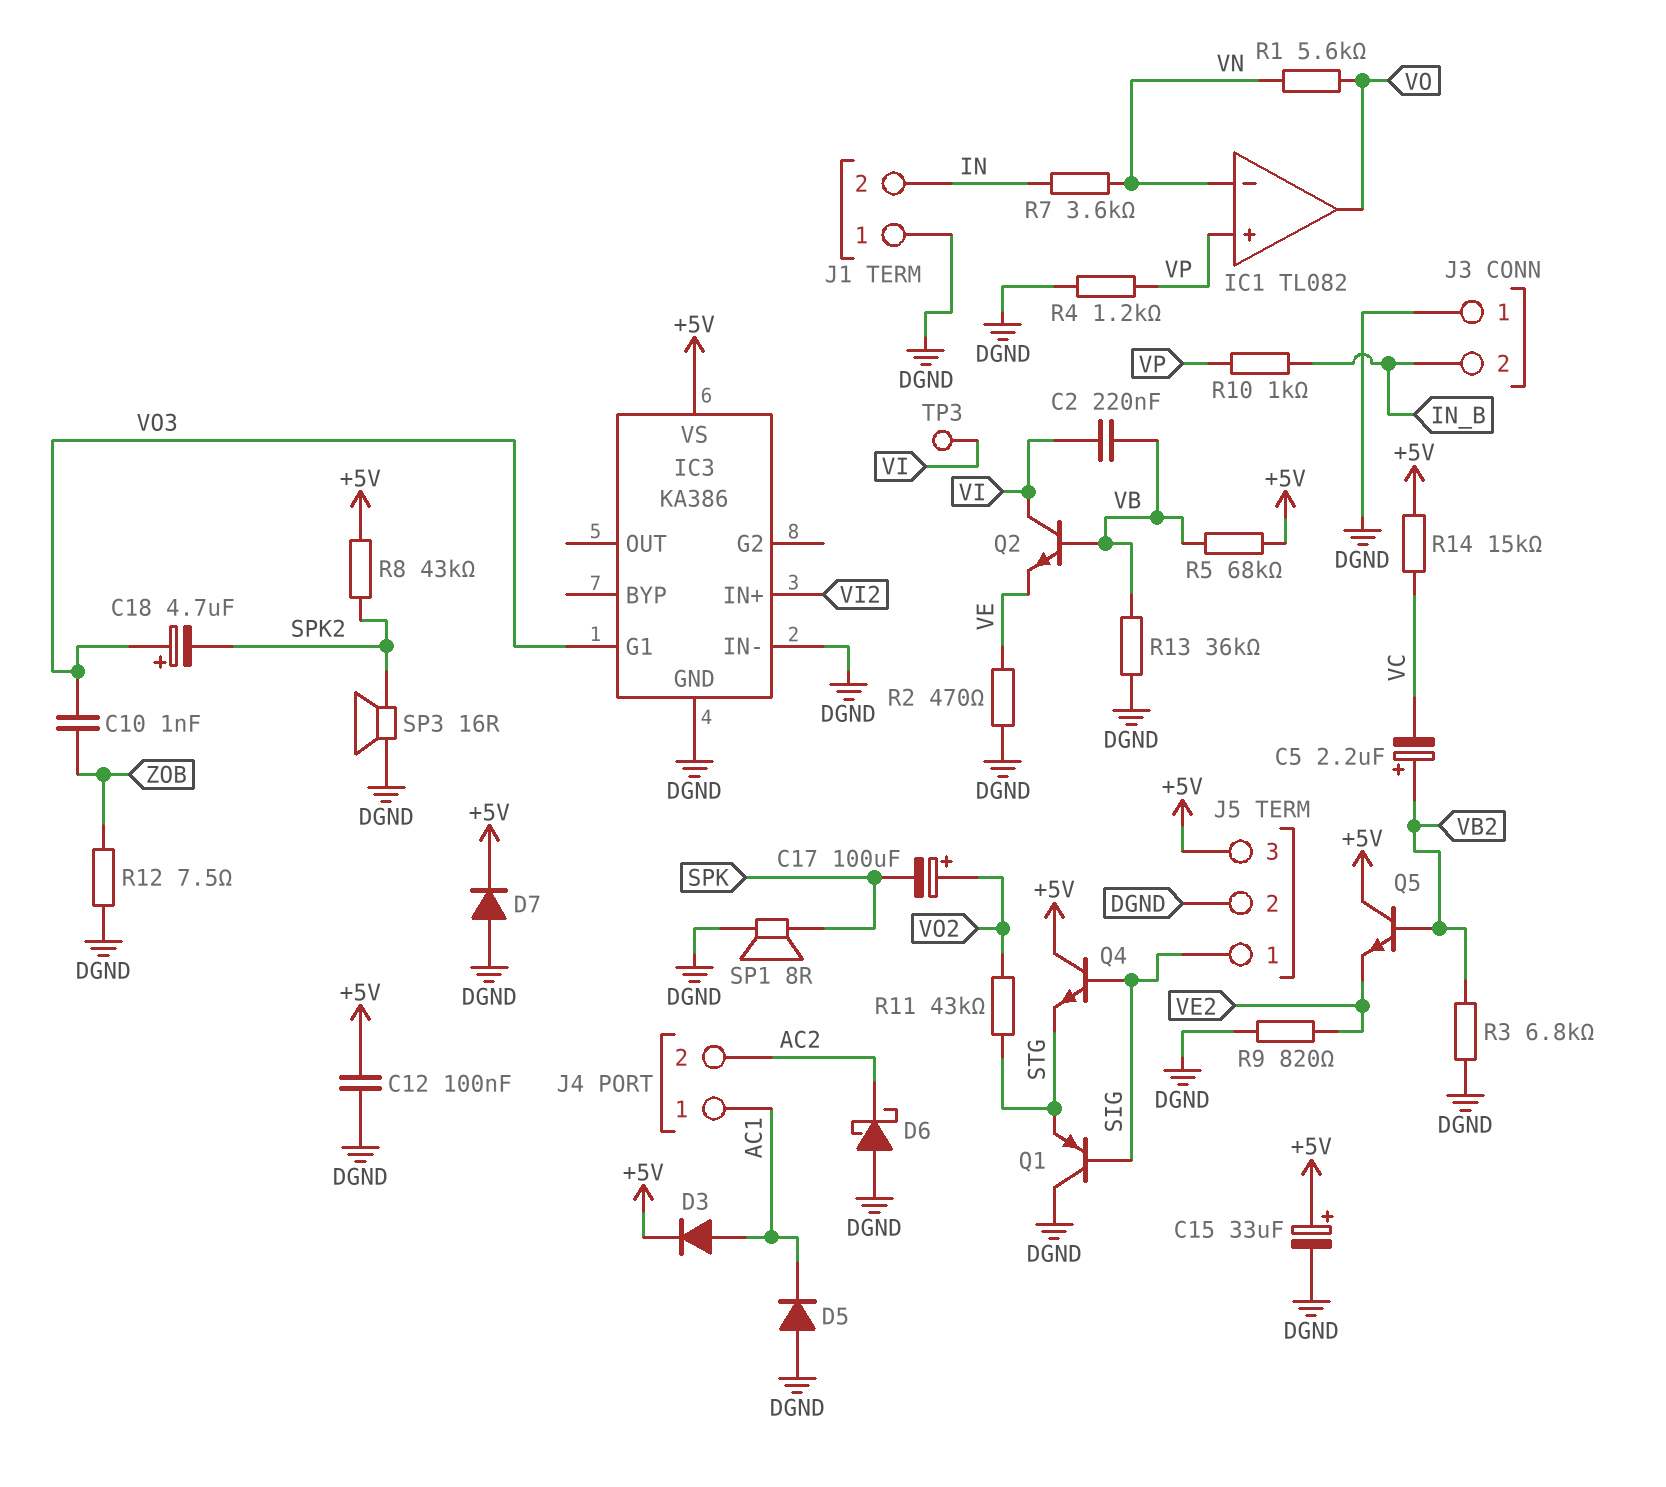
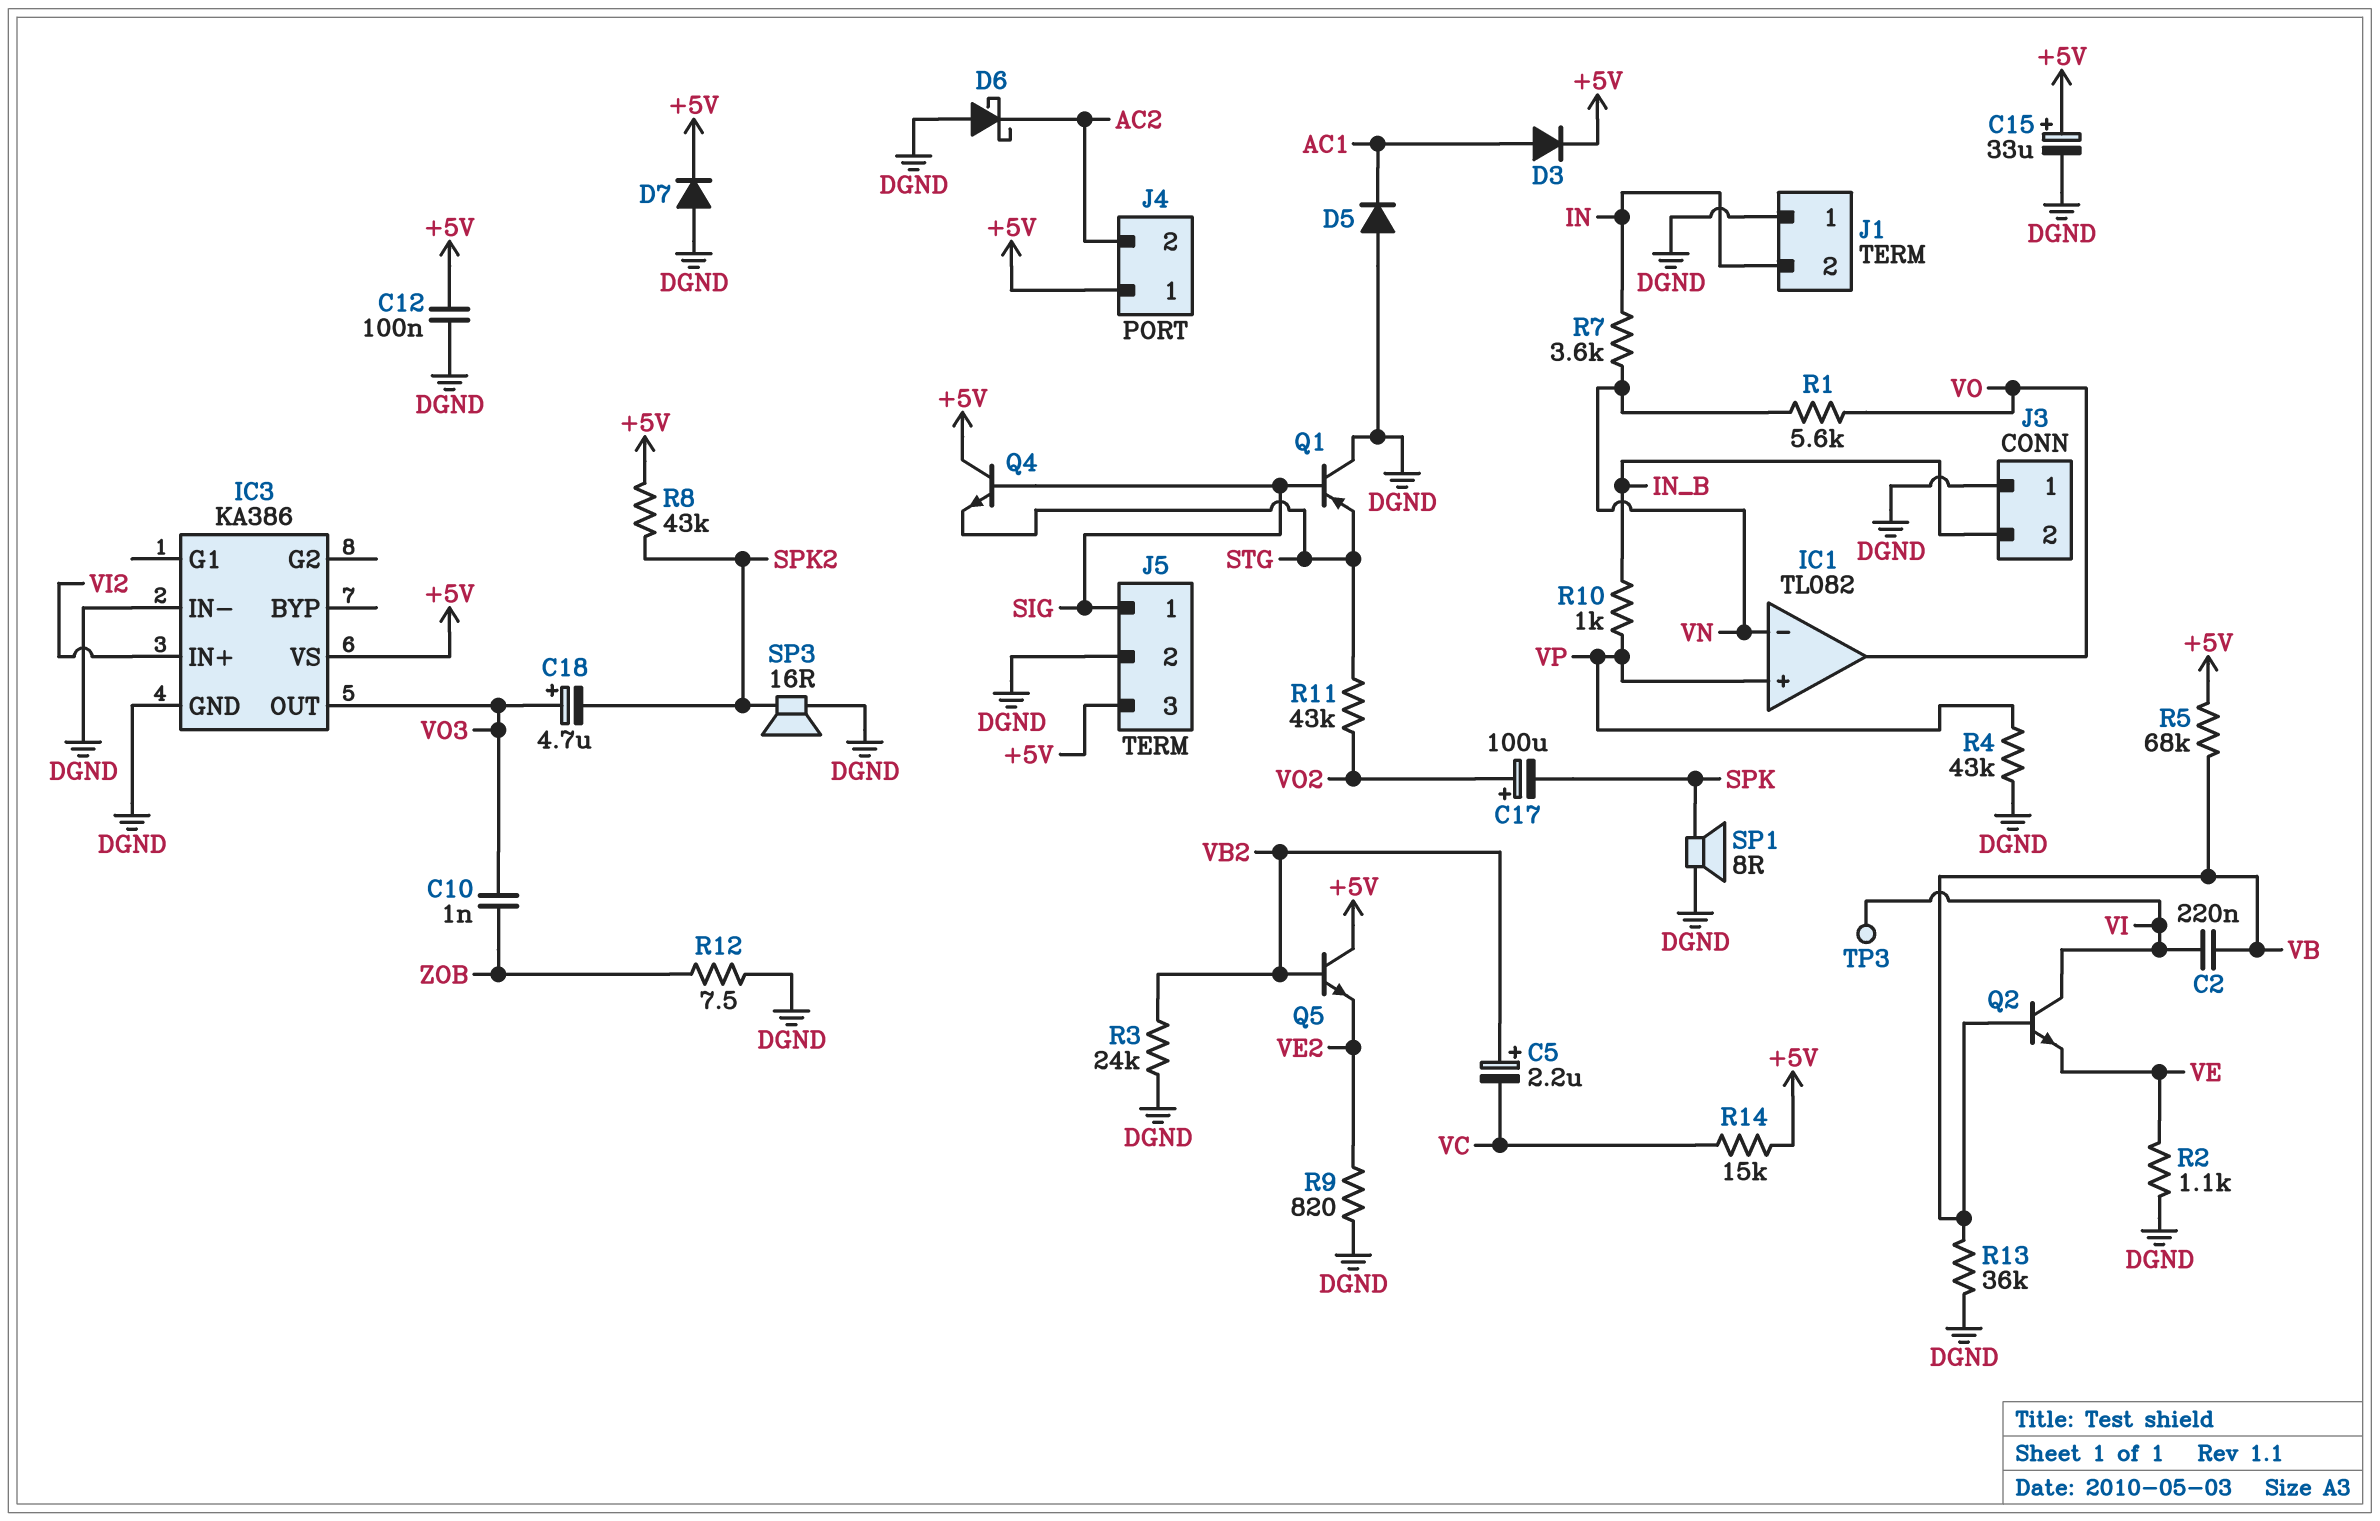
IC3 pin G1: VO3 -> none
IC3 pin OUT: none -> VO3
J4 pin 1: AC1 -> +5V
R2: 470 (DGND, VE) -> 1.1k (DGND, VE)
R3: 6.8k (DGND, VB2) -> 24k (DGND, VB2)
R4: 1.2k (DGND, VP) -> 43k (DGND, VP)

